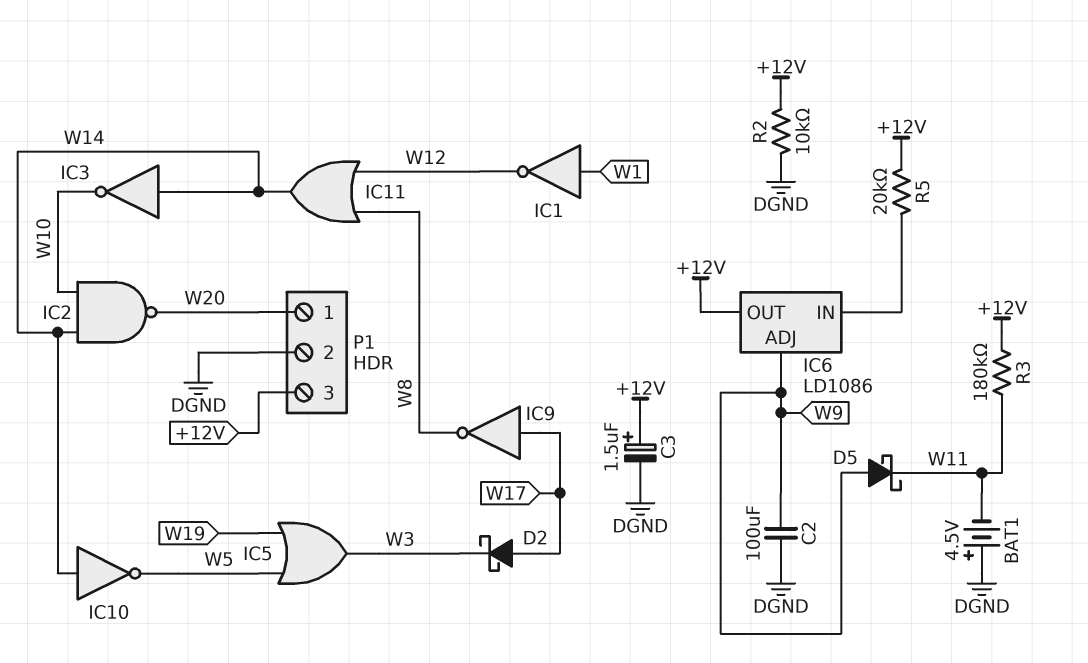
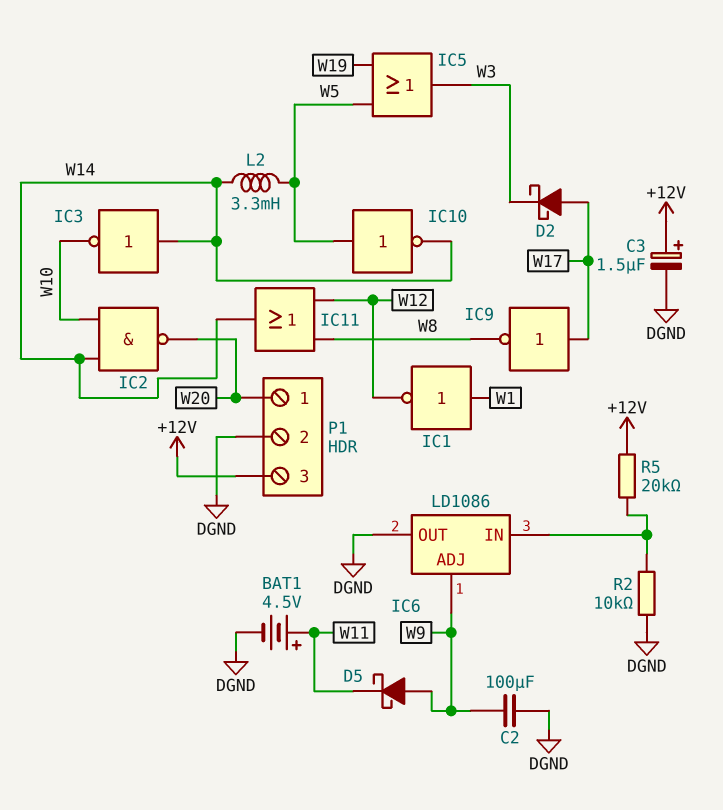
BAT1: 4.5V (plus DGND, minus W11) -> 4.5V (plus W11, minus DGND)
IC6 pin OUT: +12V -> DGND
IC10: NOT (in W14, out W5) -> NOT (in W5, out W14)
L2: none -> 3.3mH (W5, W14)
R2: 10k (+12V, DGND) -> 10k (DGND, IC6/IN)
R3: 180k (+12V, W11) -> none

